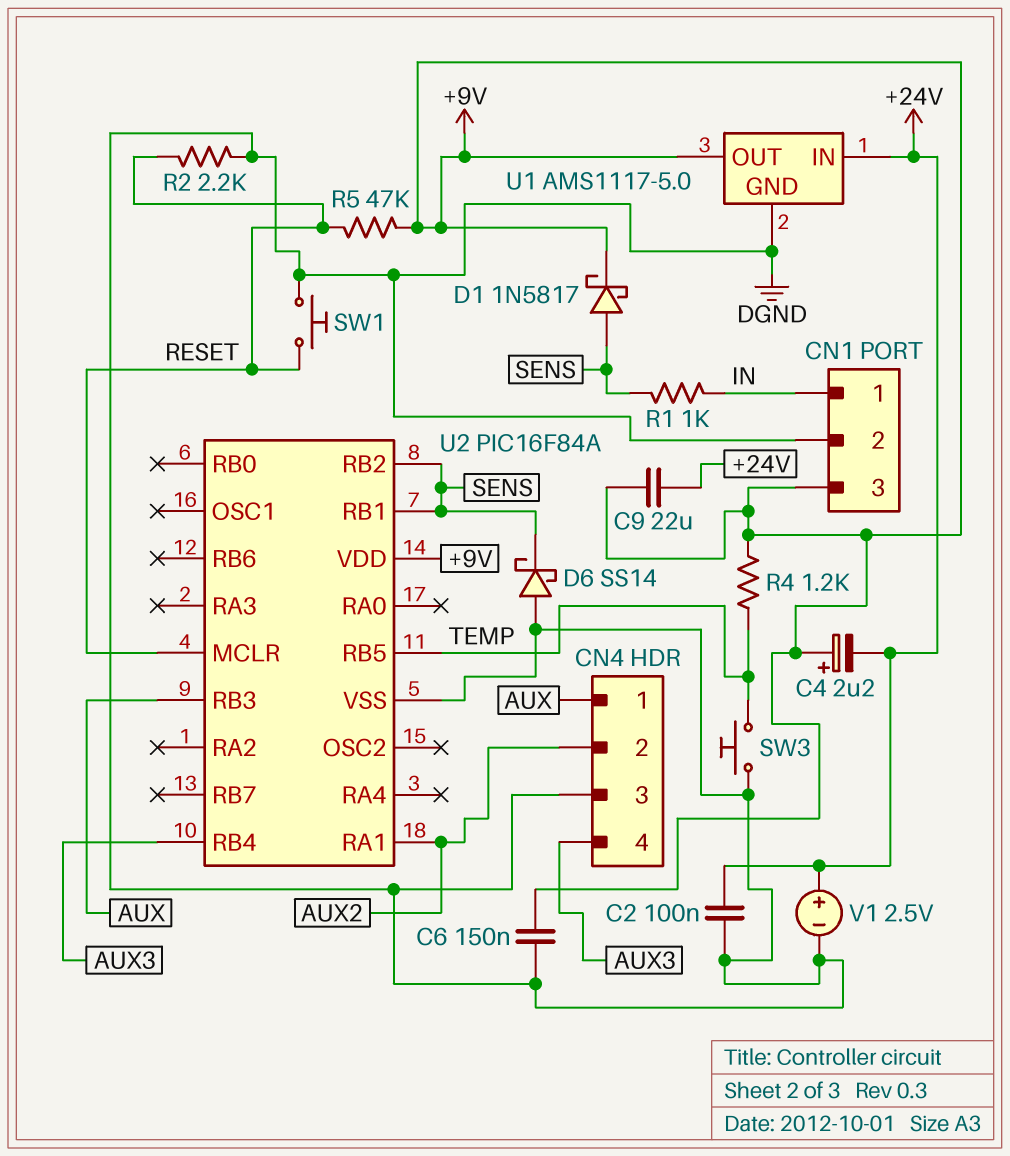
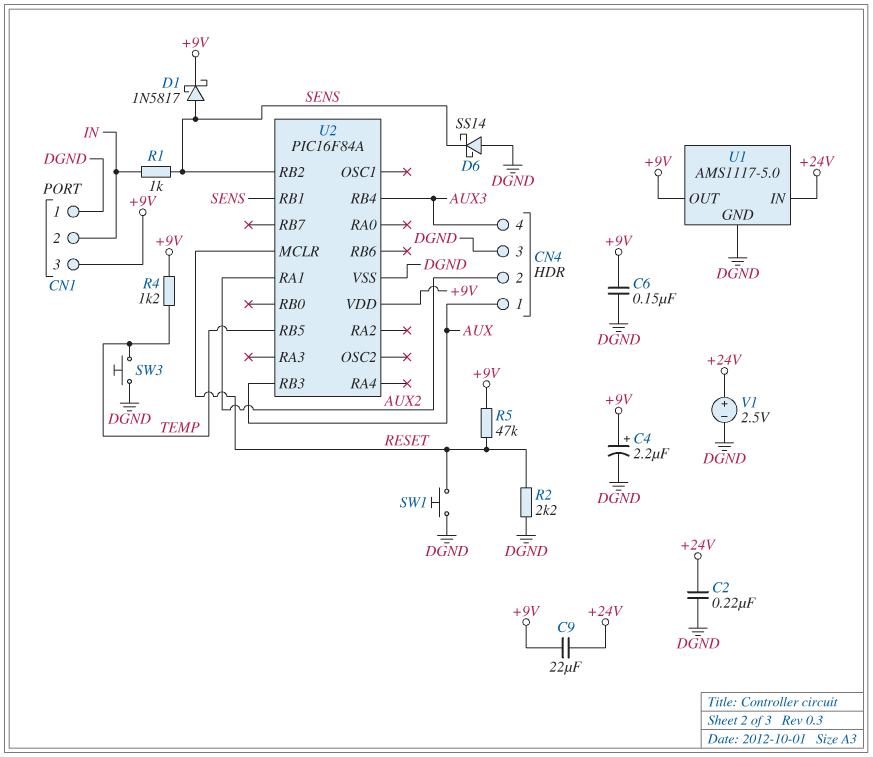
C2: 100nF (+24V, DGND) -> 220nF (+24V, DGND)
C4: 2.2uF (plus +9V, minus +24V) -> 2.2uF (plus +9V, minus DGND)
CN1 pin 1: IN -> DGND
CN1 pin 2: DGND -> IN

